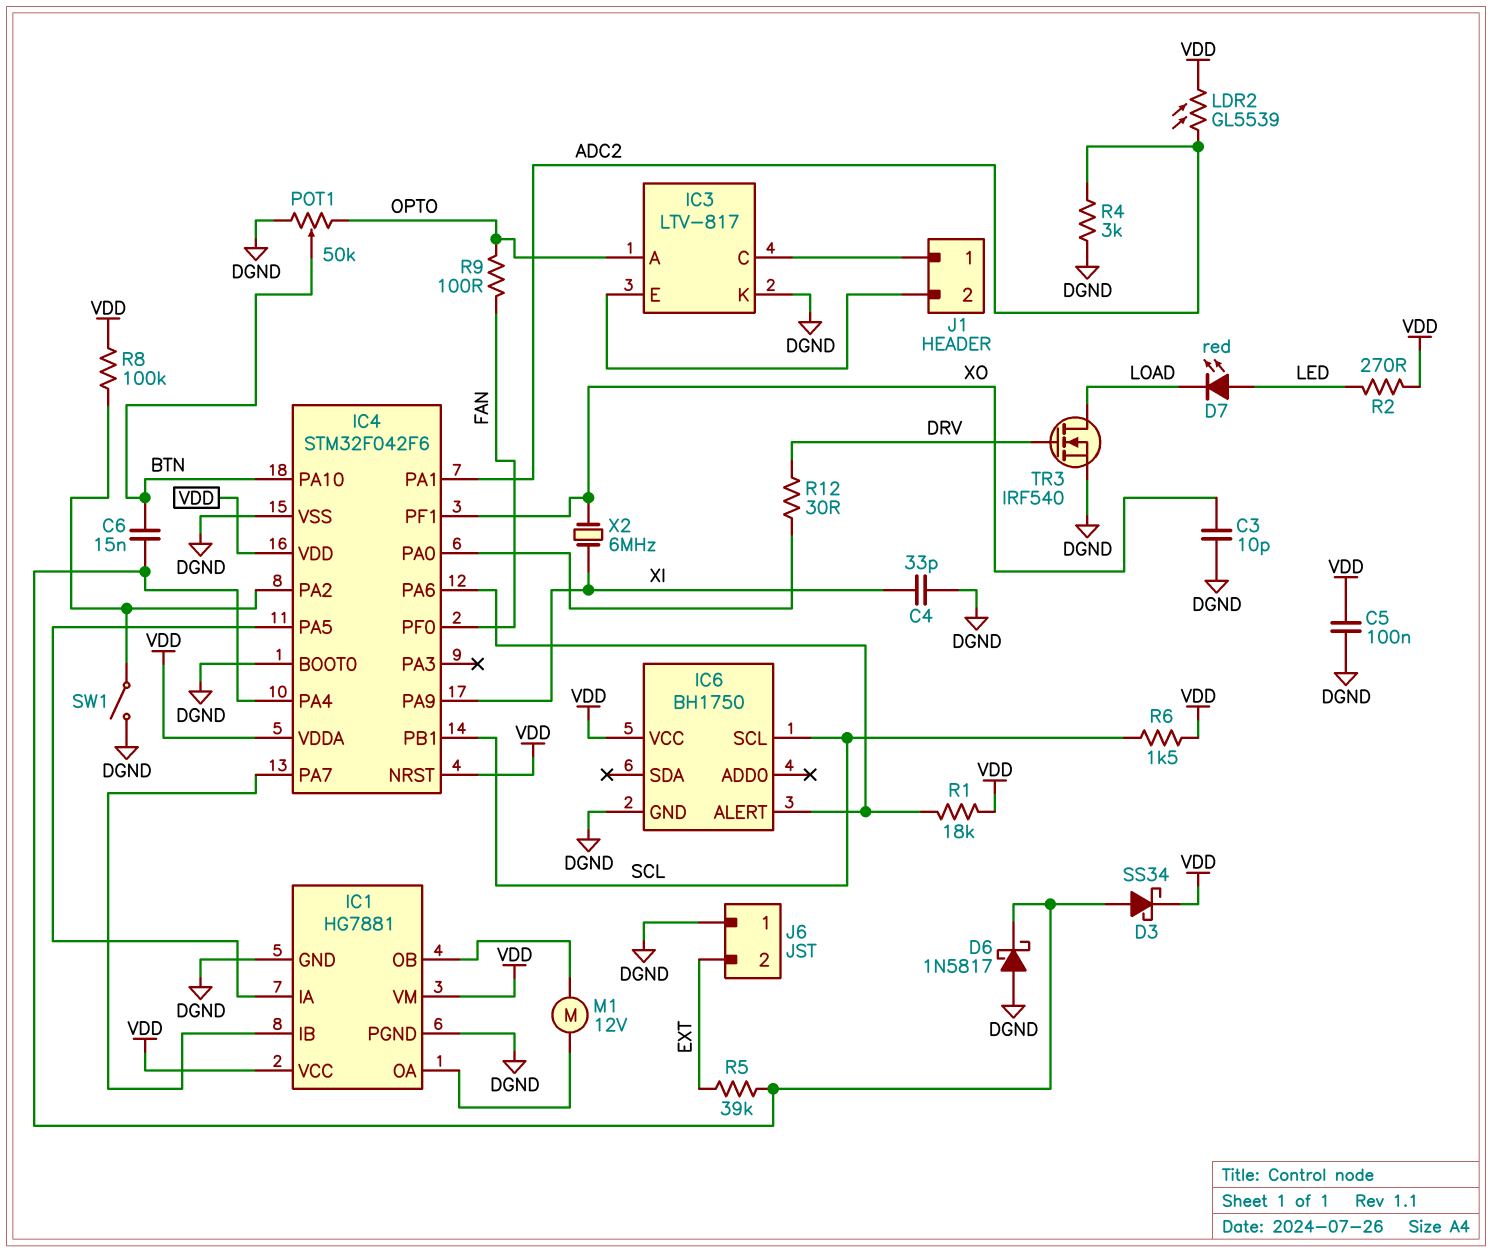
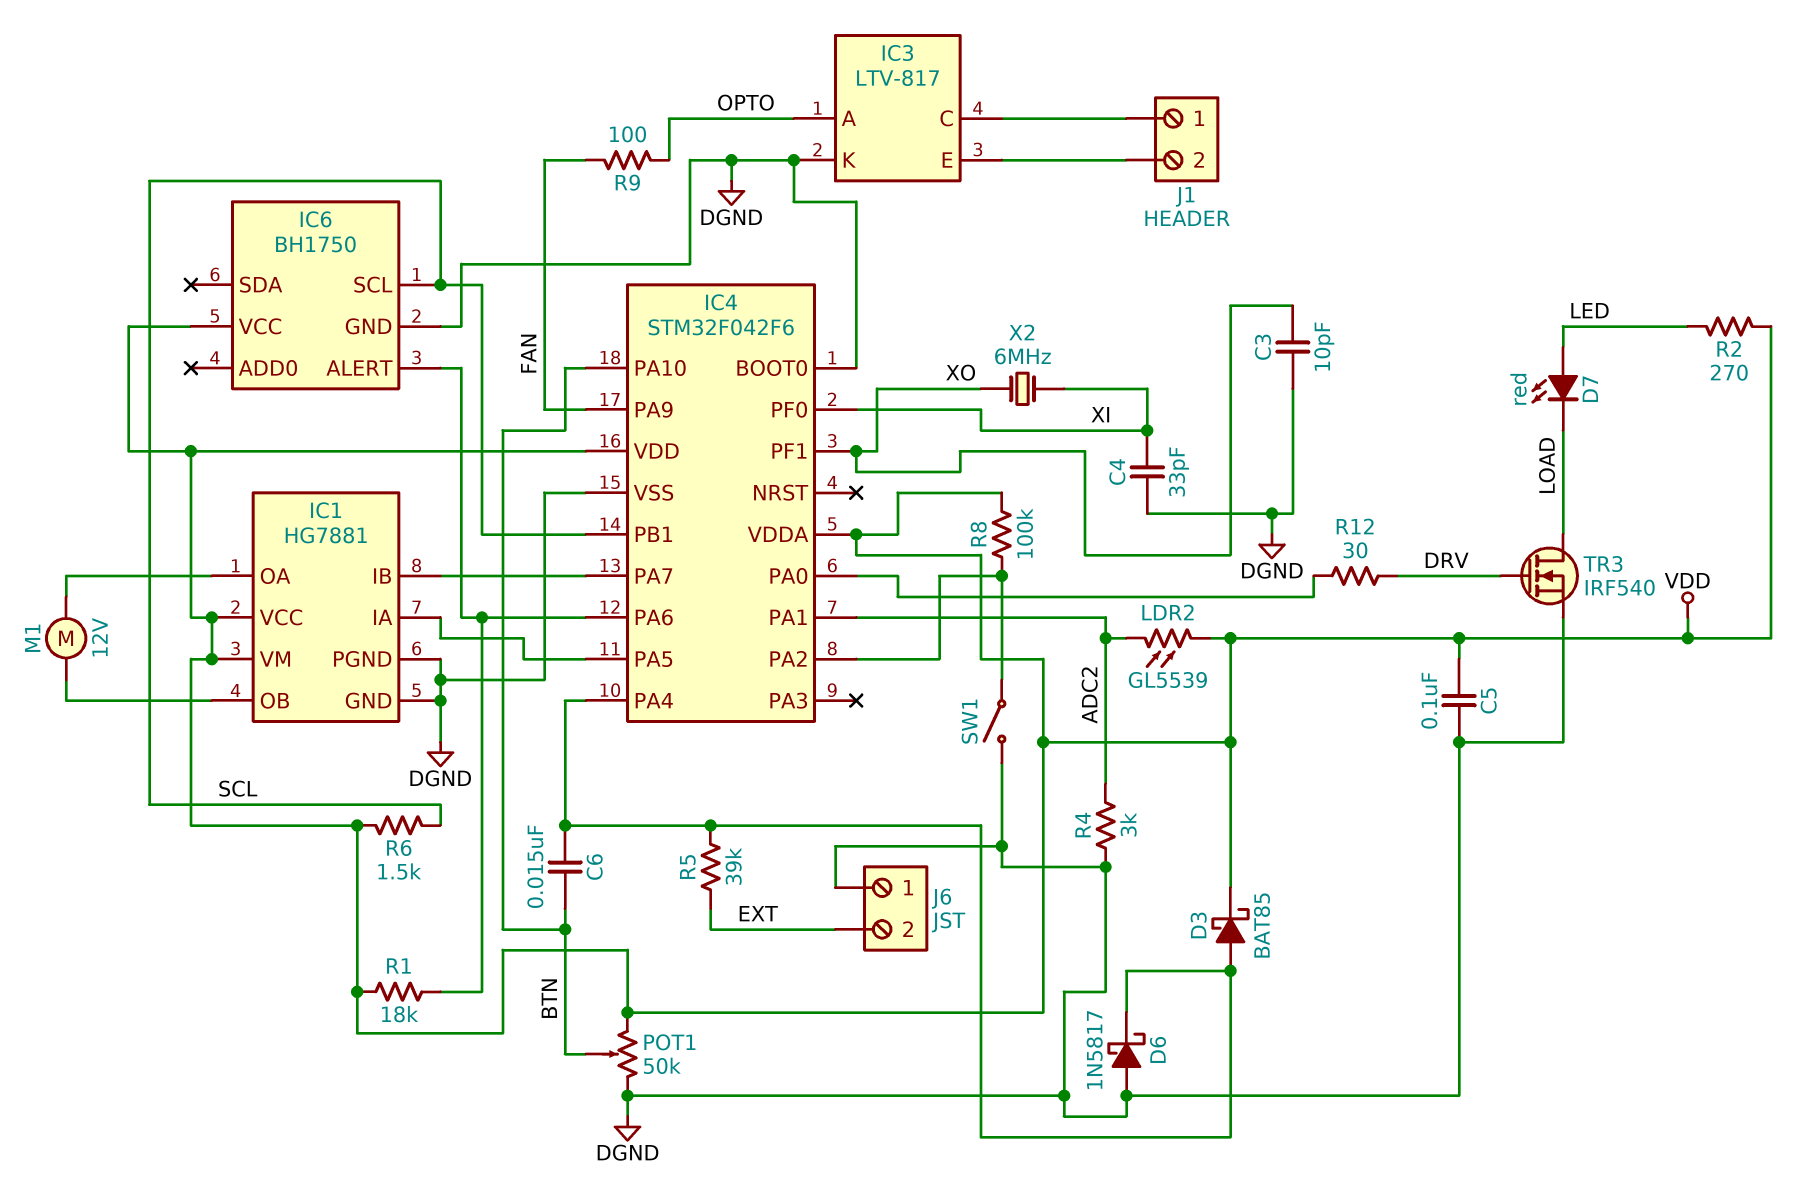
D3: schottky SS34 (A IC4/PA4, K VDD) -> schottky BAT85 (A IC4/PA4, K VDD)
IC4 pin NRST: VDD -> none
IC4 pin PA9: XI -> FAN
IC4 pin PF0: FAN -> XI
POT1: 50k (DGND, OPTO, wiper BTN) -> 50k (DGND, VDD, wiper BTN)

